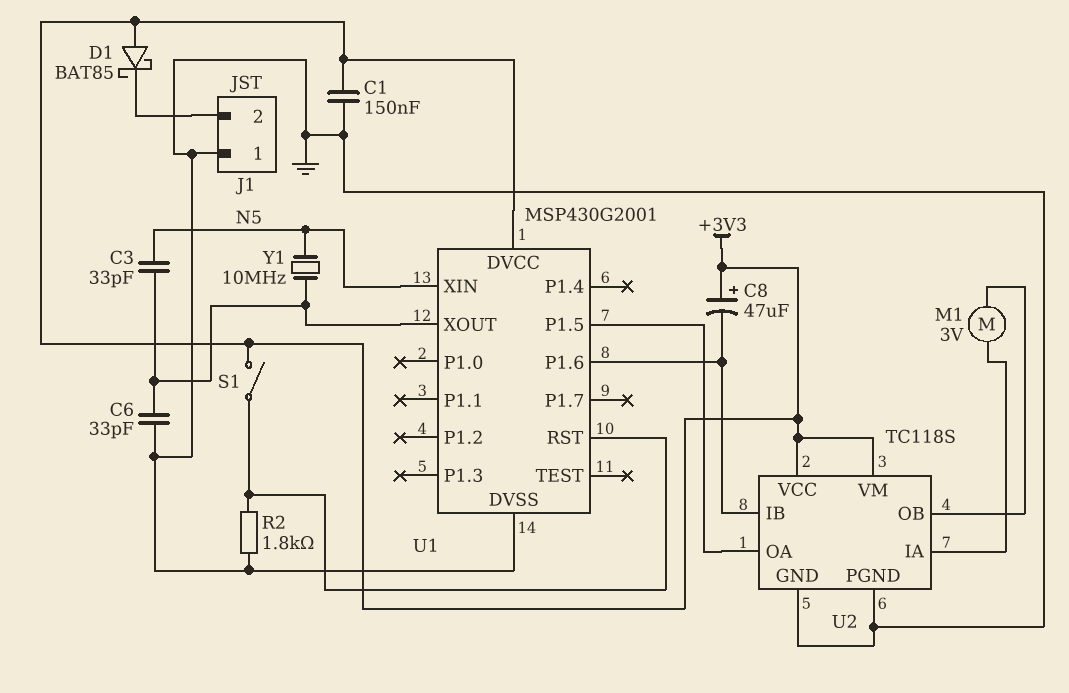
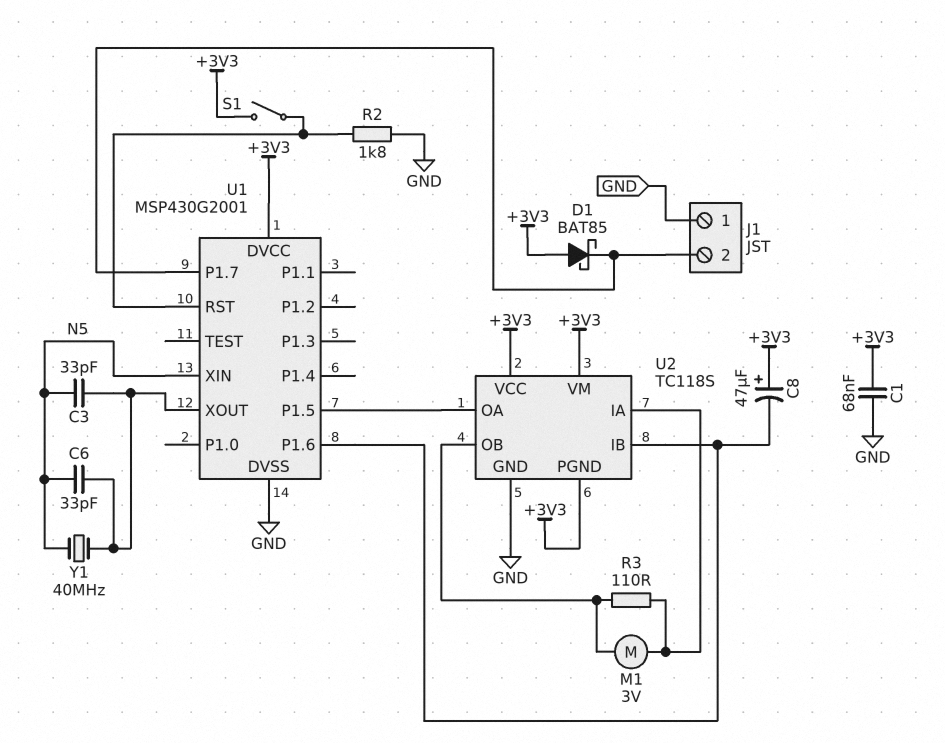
C1: 150nF (+3V3, GND) -> 68nF (+3V3, GND)
C6: 33pF (GND, U1/XOUT) -> 33pF (N5, U1/XOUT)
R3: none -> 110 (U2/IA, U2/OB)
U1 pin P1.7: none -> J1/2
U2 pin PGND: GND -> +3V3
Y1: 10MHz (N5, U1/XOUT) -> 40MHz (N5, U1/XOUT)

